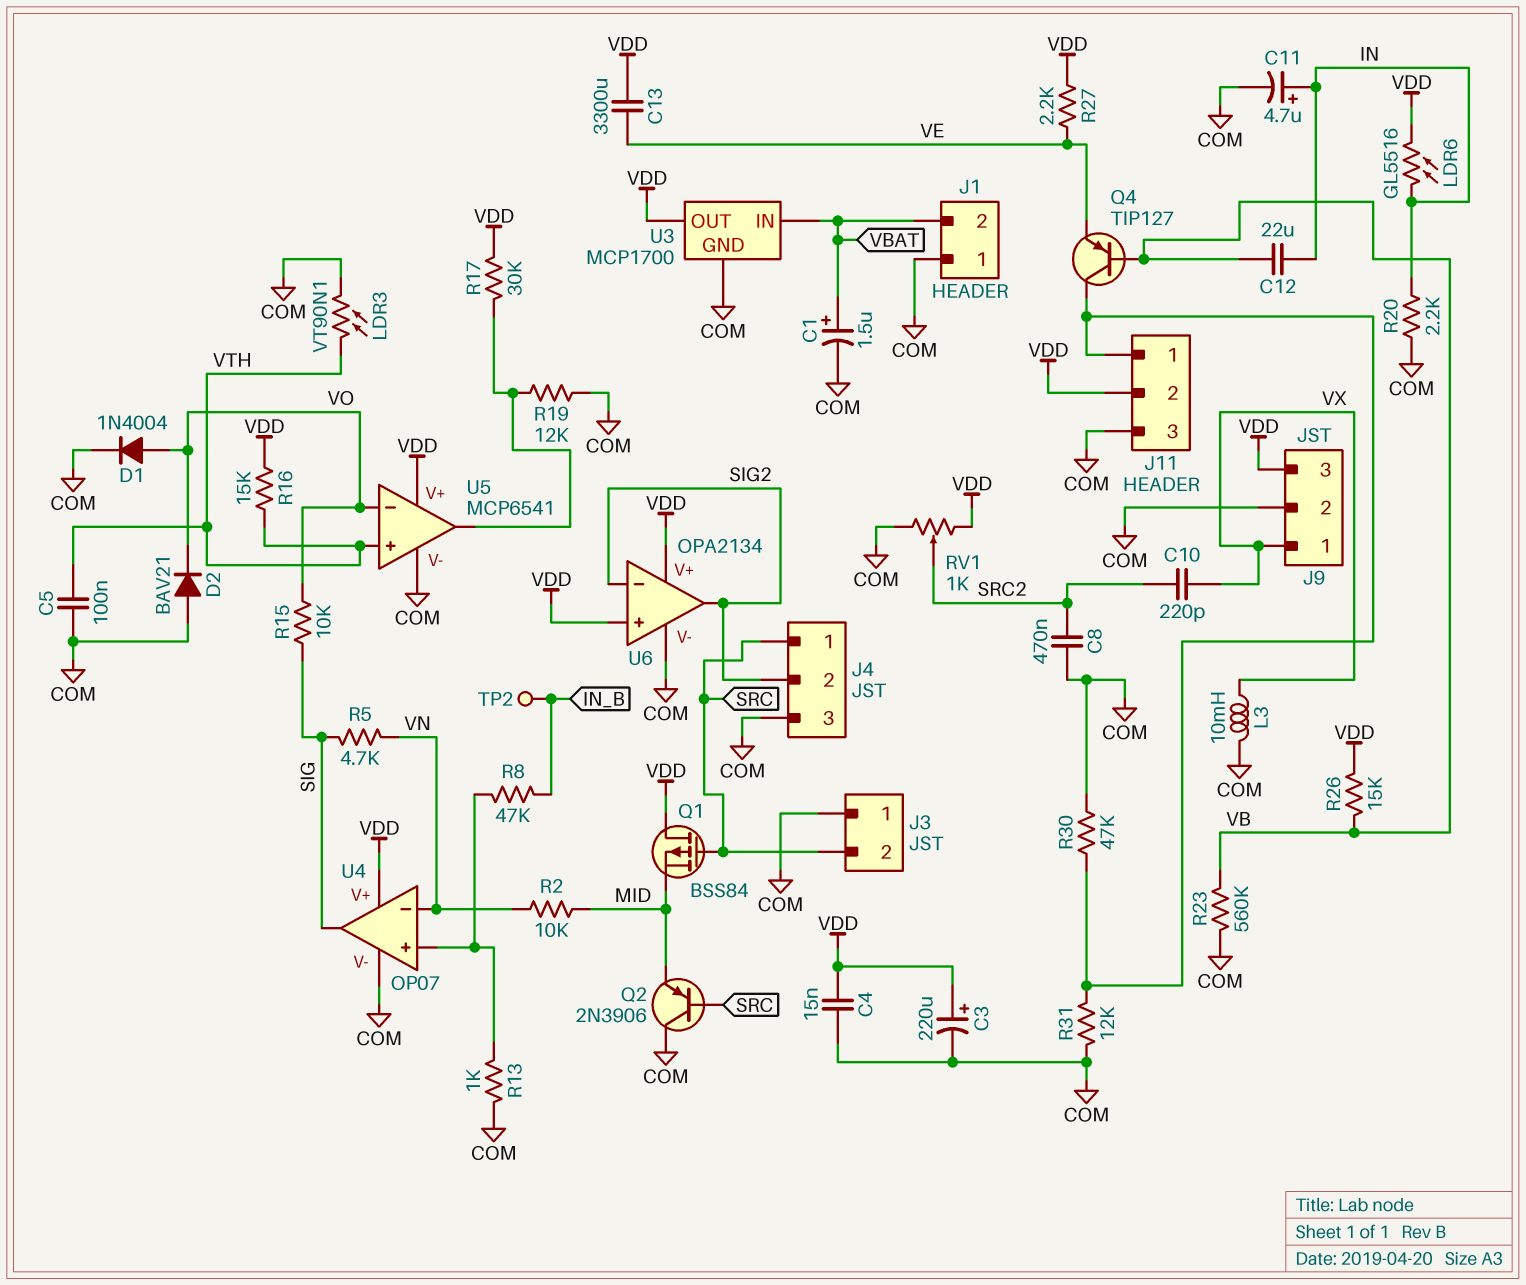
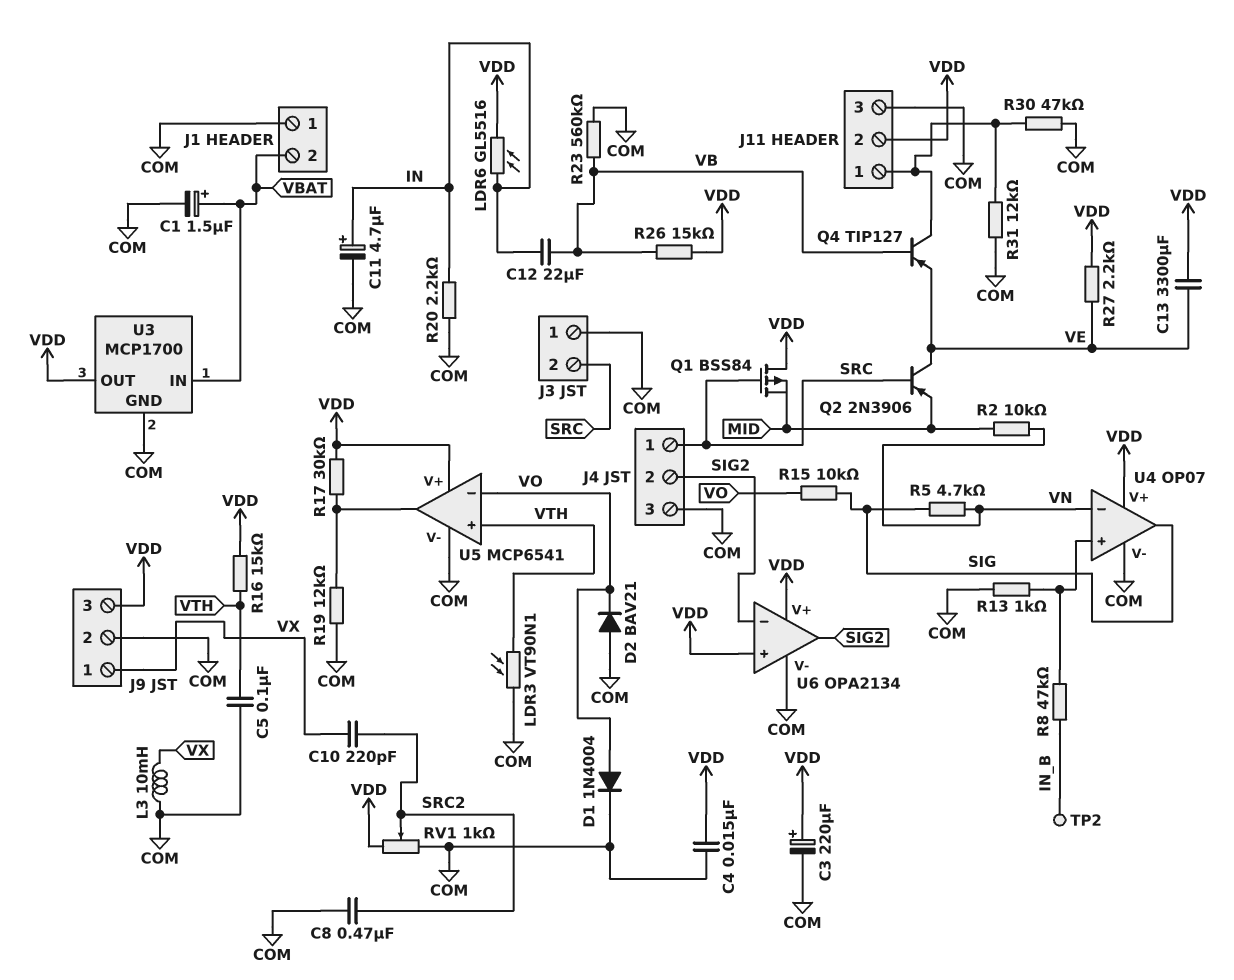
Q2: PNP 2N3906 (B SRC, C COM, E MID) -> PNP 2N3906 (B SRC, C VE, E MID)

